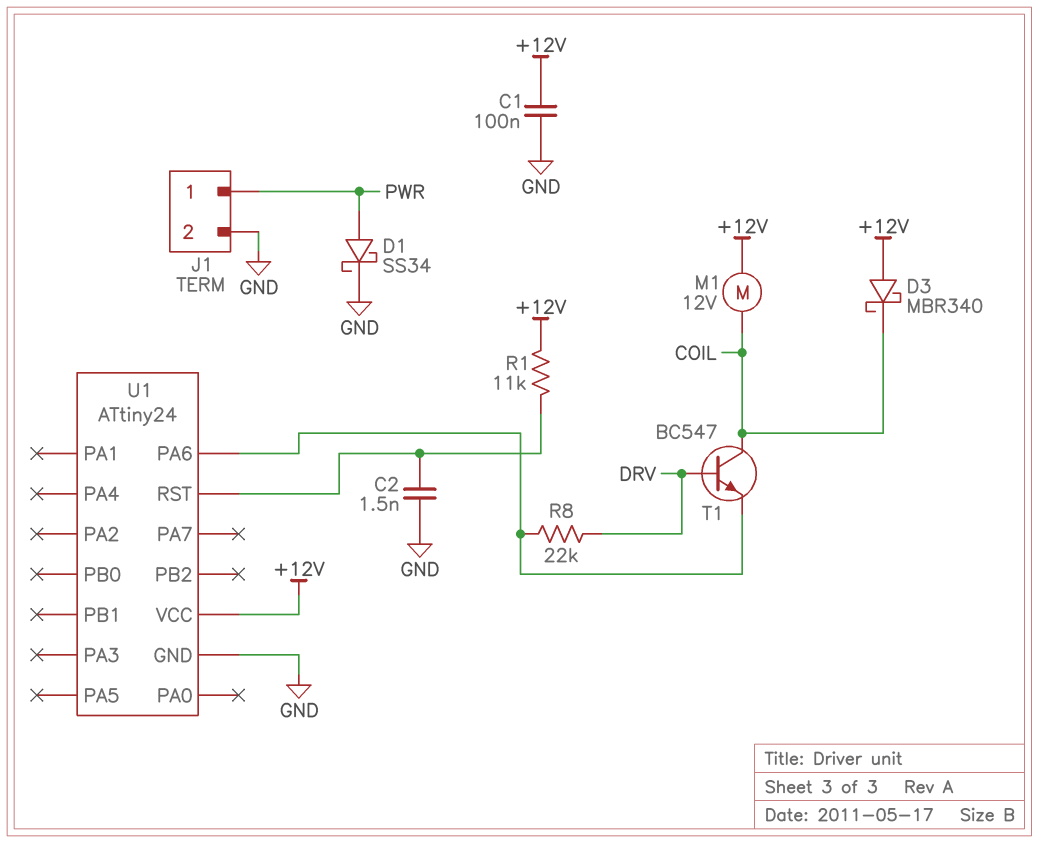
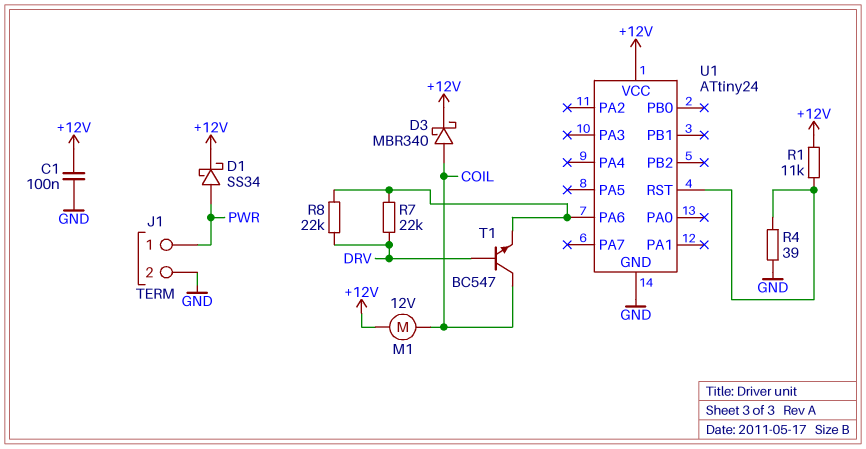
C2: 1.5nF (GND, U1/RST) -> none
D1: schottky SS34 (A PWR, K GND) -> schottky SS34 (A PWR, K +12V)
D3: schottky MBR340 (A +12V, K COIL) -> schottky MBR340 (A COIL, K +12V)
R4: none -> 39 (GND, U1/RST)
R7: none -> 22k (DRV, U1/PA6)

